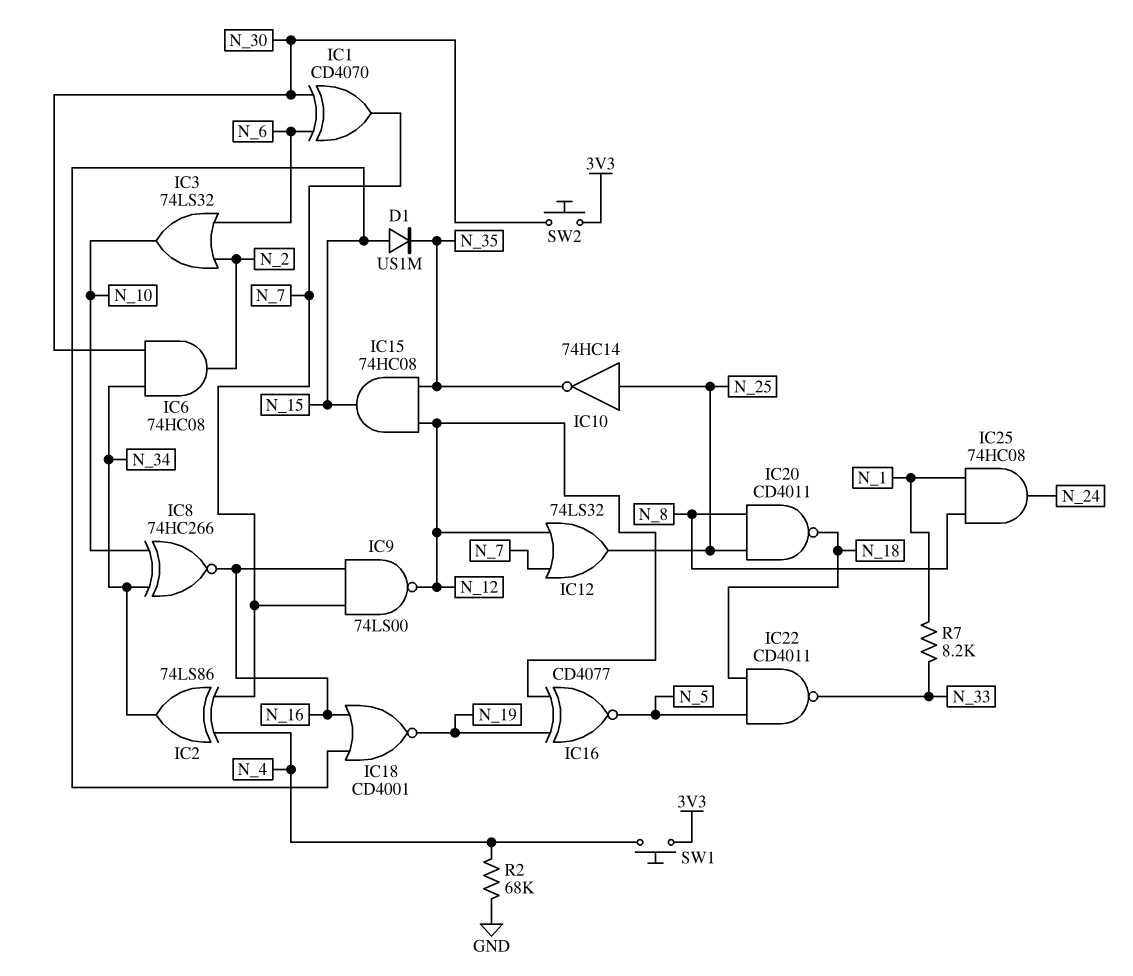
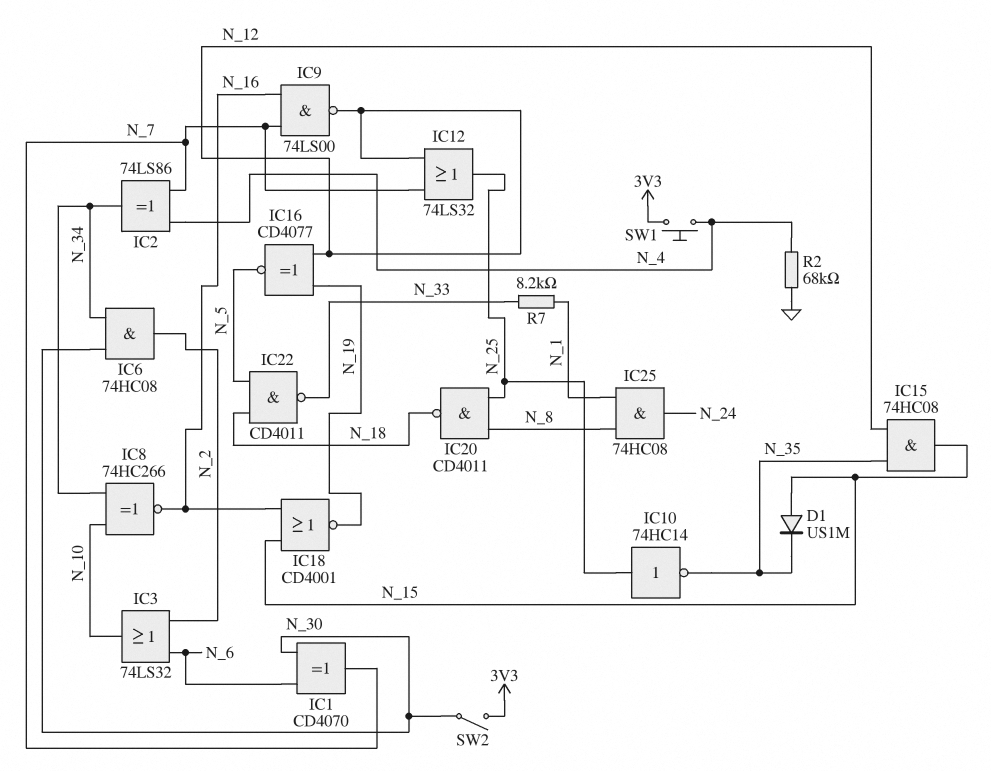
SW2: button (3V3, N_30) -> switch (3V3, N_30)

